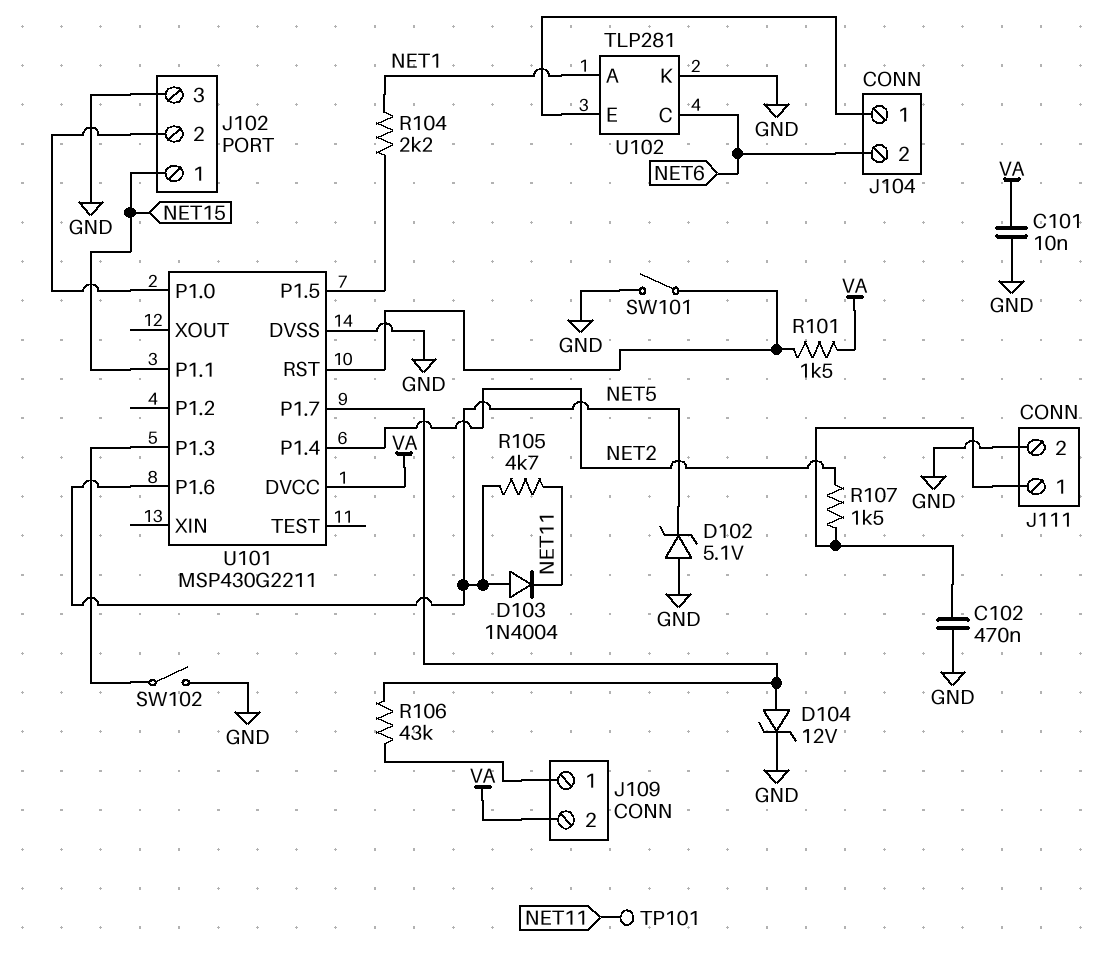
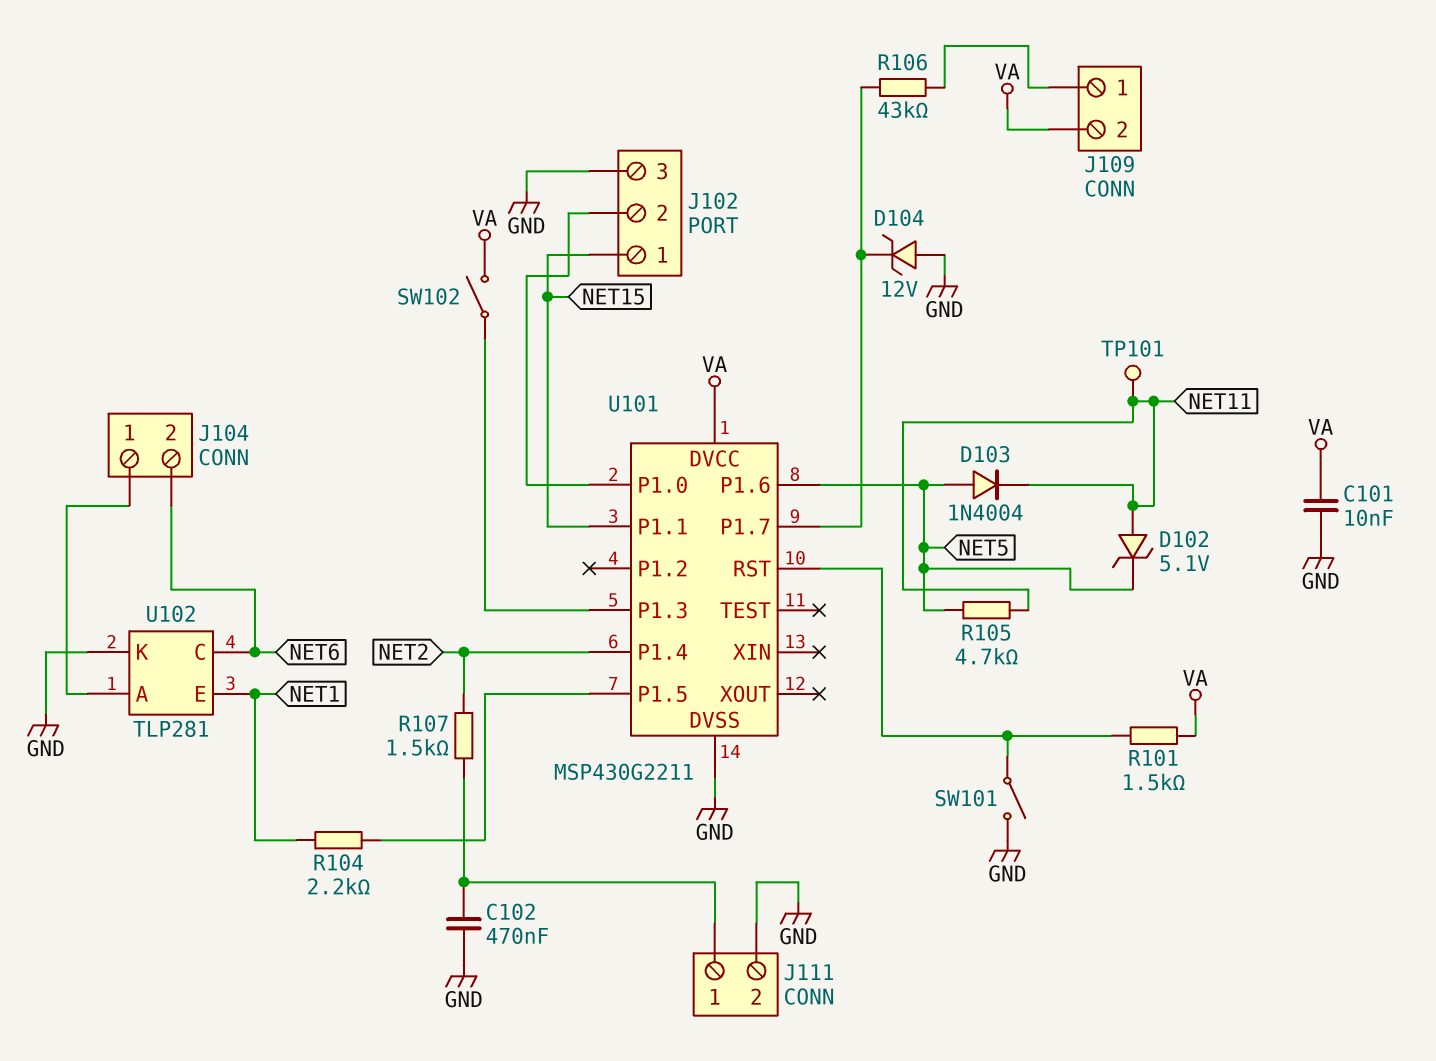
D102: zener 5.1V (A GND, K NET5) -> zener 5.1V (A NET11, K NET5)
D104: zener 12V (A U101/P1.7, K GND) -> zener 12V (A GND, K U101/P1.7)
SW102: switch (GND, U101/P1.3) -> switch (U101/P1.3, VA)
U102 pin A: NET1 -> J104/1
U102 pin E: J104/1 -> NET1

